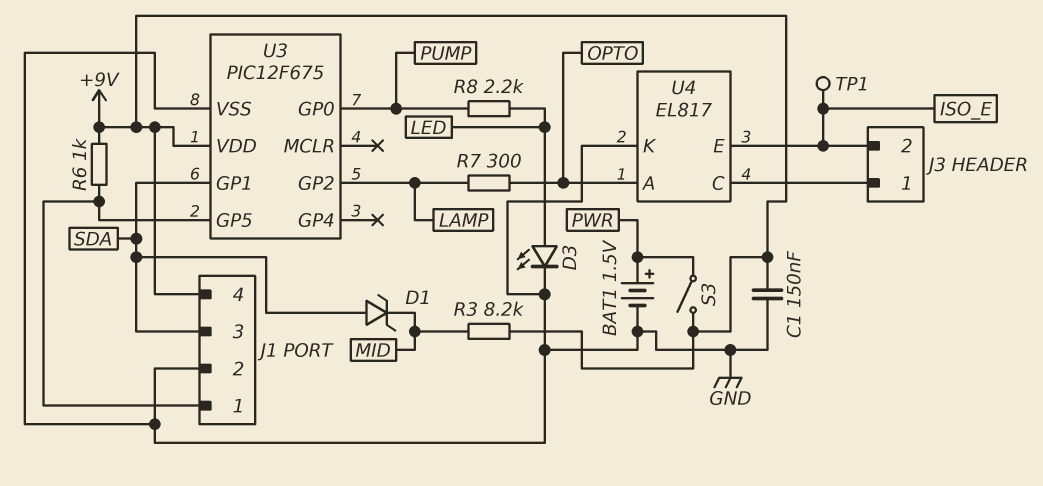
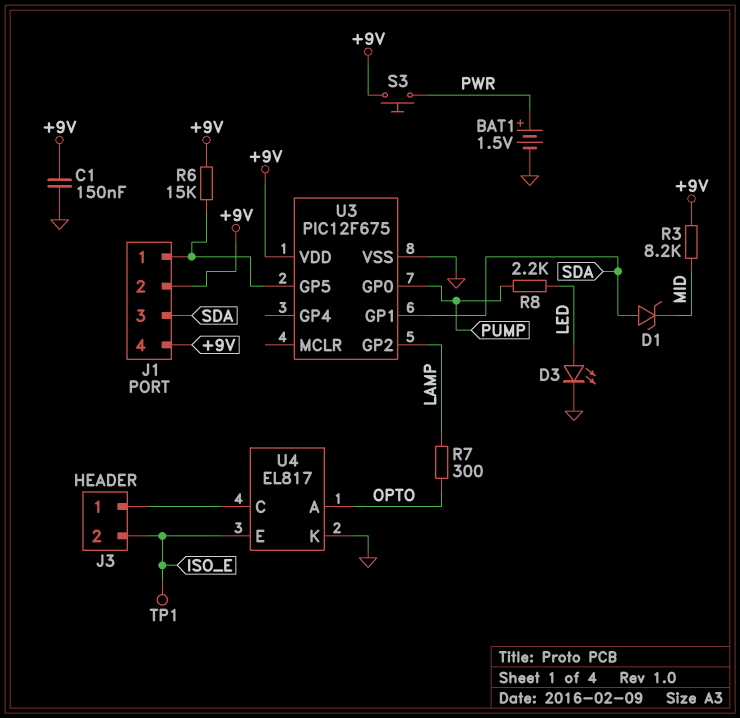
J1 pin 2: GND -> +9V
R6: 1k (+9V, J1/1) -> 15k (+9V, J1/1)
S3: switch (+9V, PWR) -> button (+9V, PWR)

